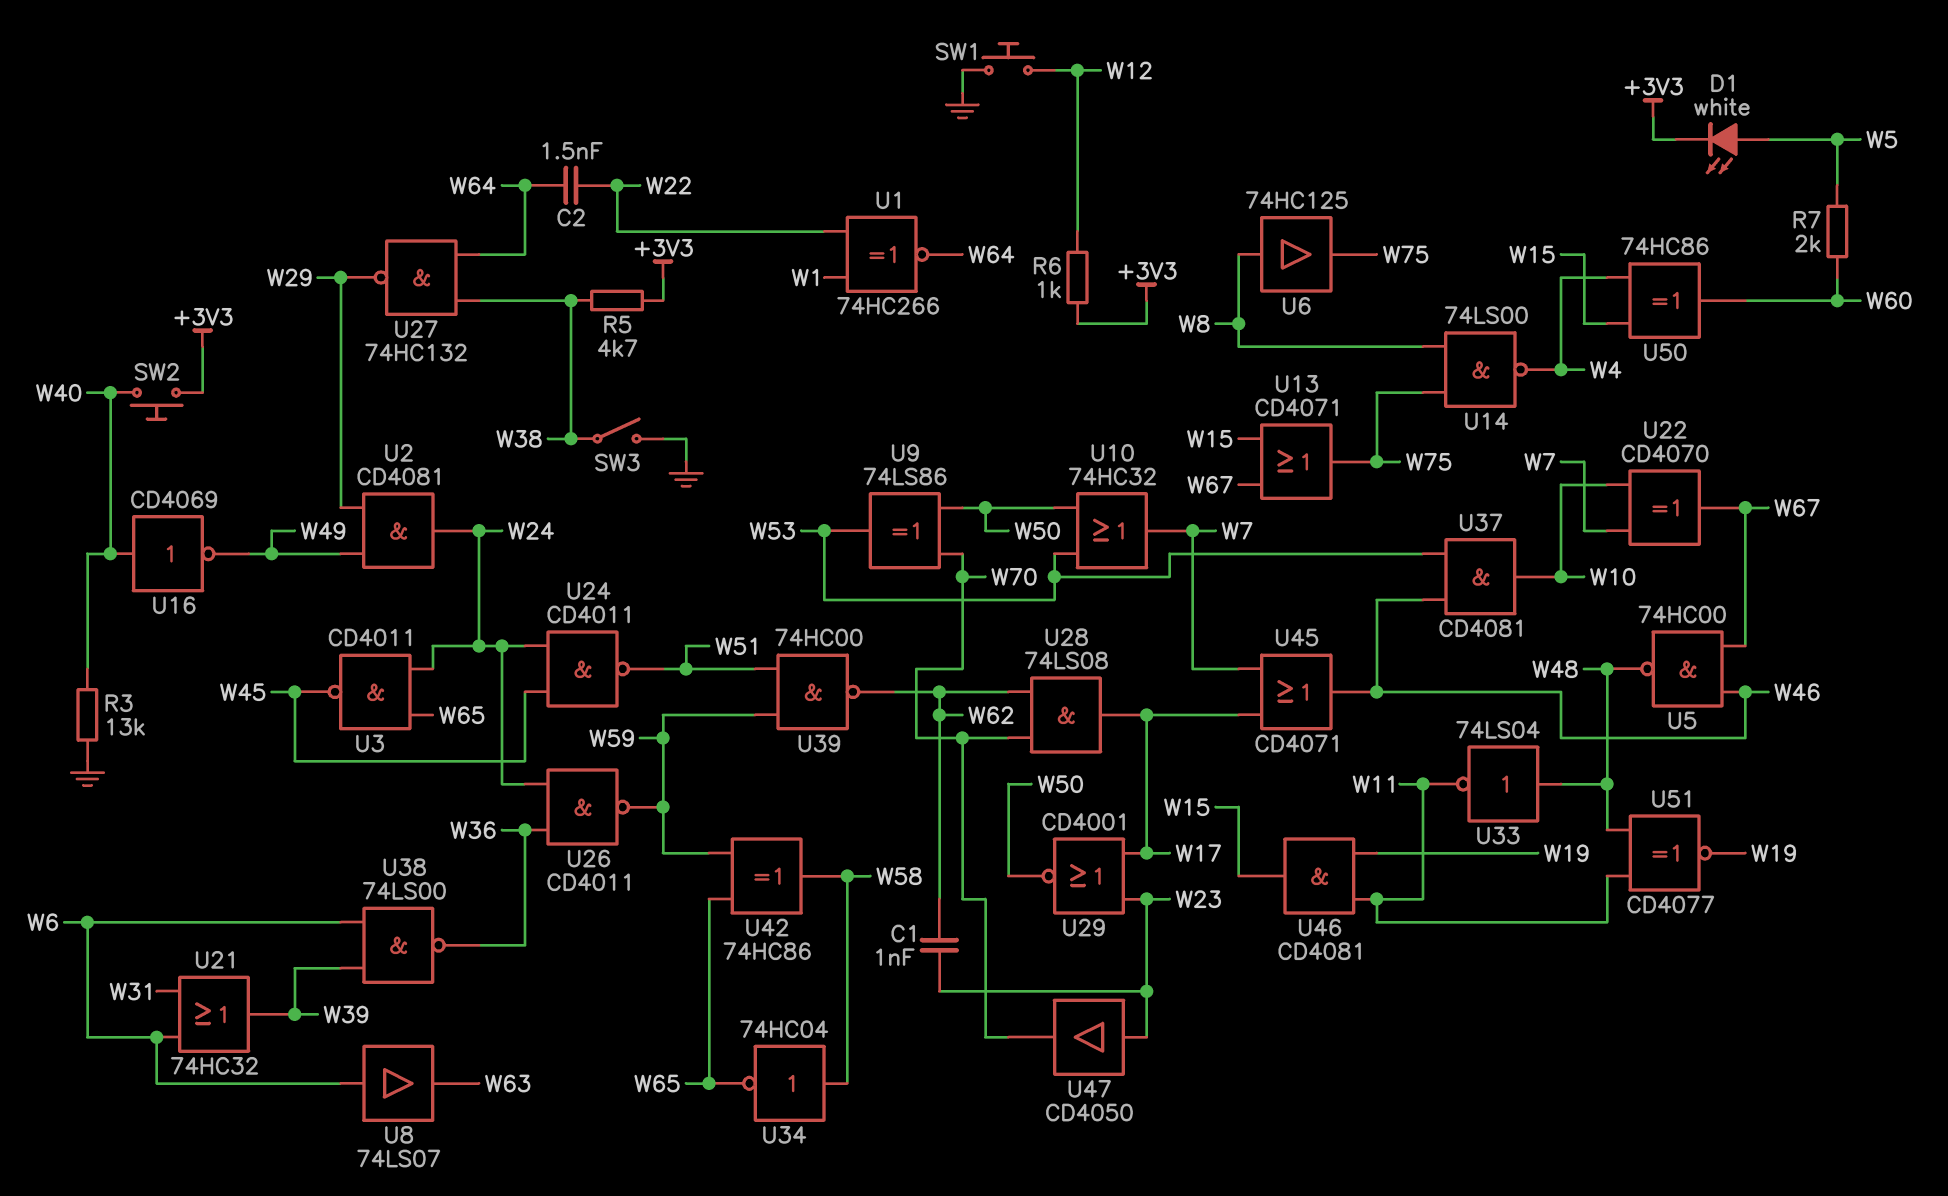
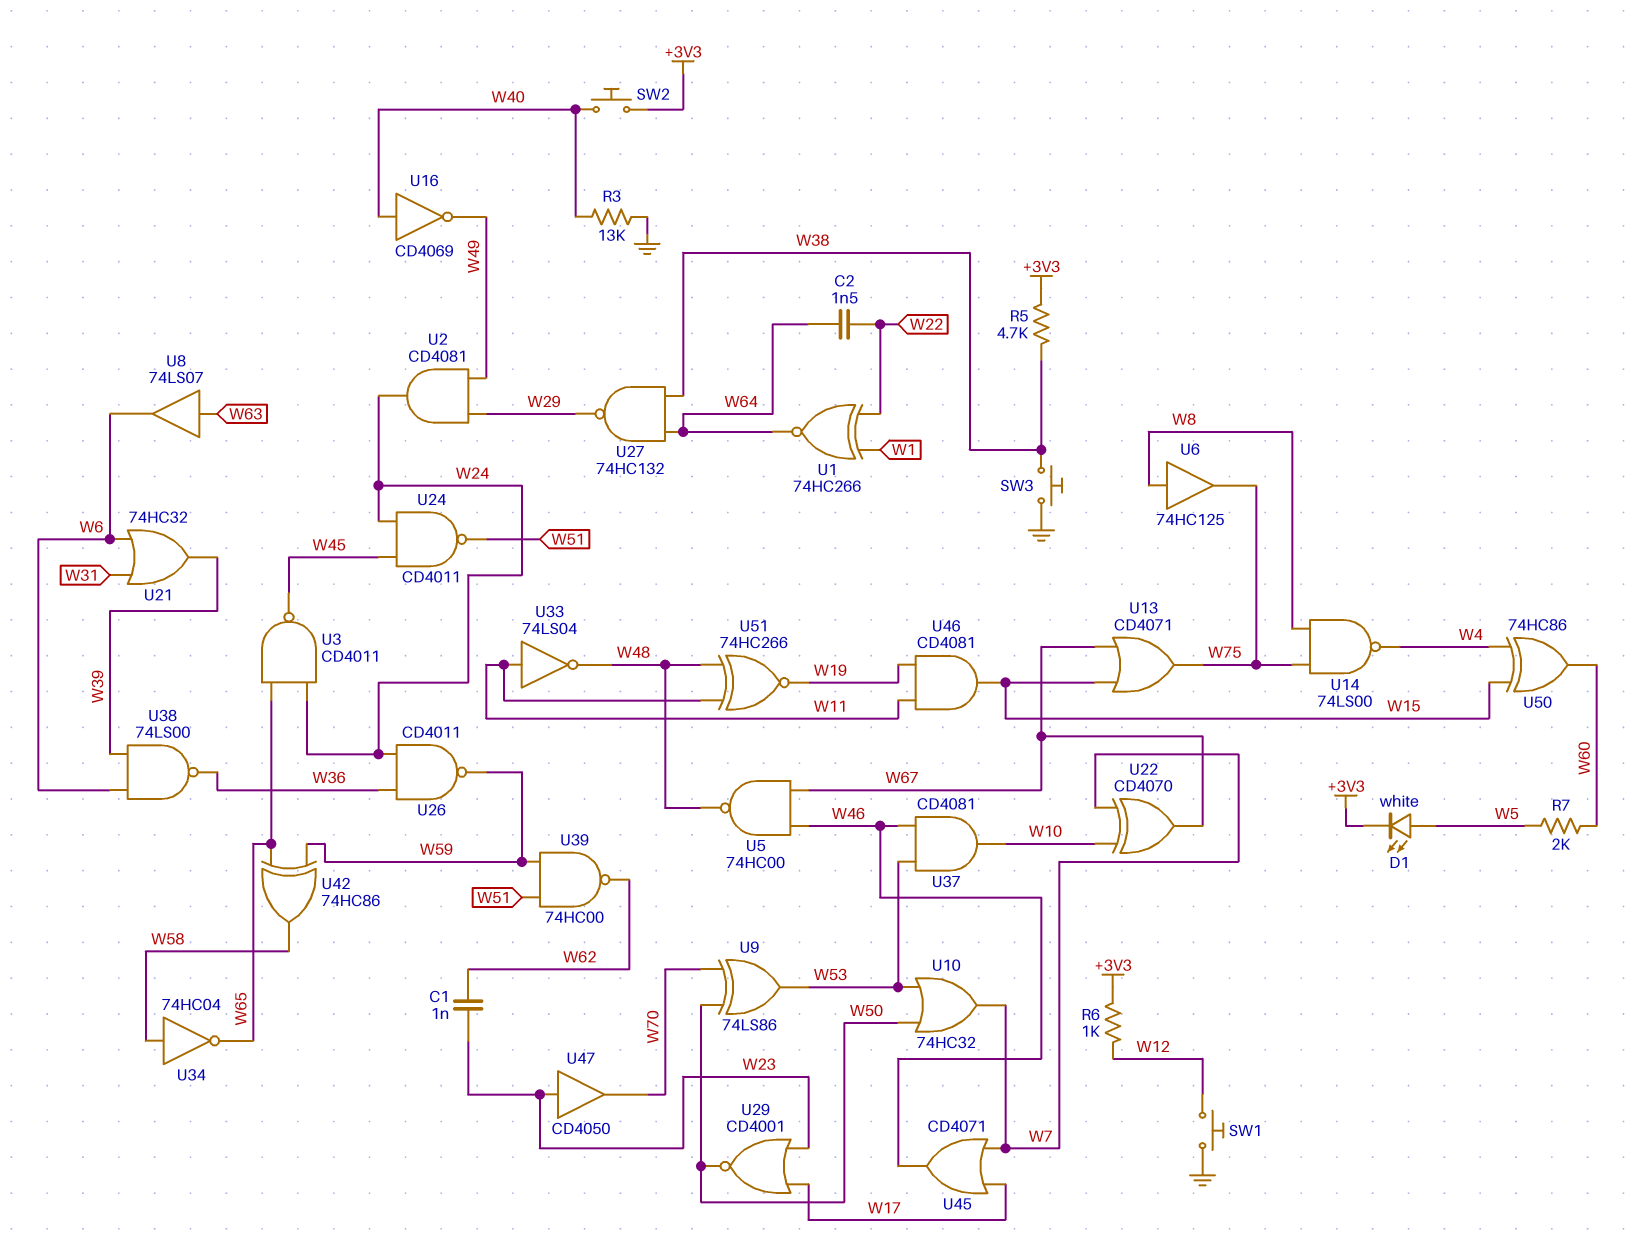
SW3: switch (GND, W38) -> button (GND, W38)
U8: buffer 74LS07 (in W6, out W63) -> buffer 74LS07 (in W63, out W6)
U28: AND 74LS08 (in W62, in W70, out W17) -> none
U33: NOT 74LS04 (in W48, out W11) -> NOT 74LS04 (in W11, out W48)
U51: XNOR CD4077 (in W11, in W48, out W19) -> XNOR 74HC266 (in W11, in W48, out W19)

